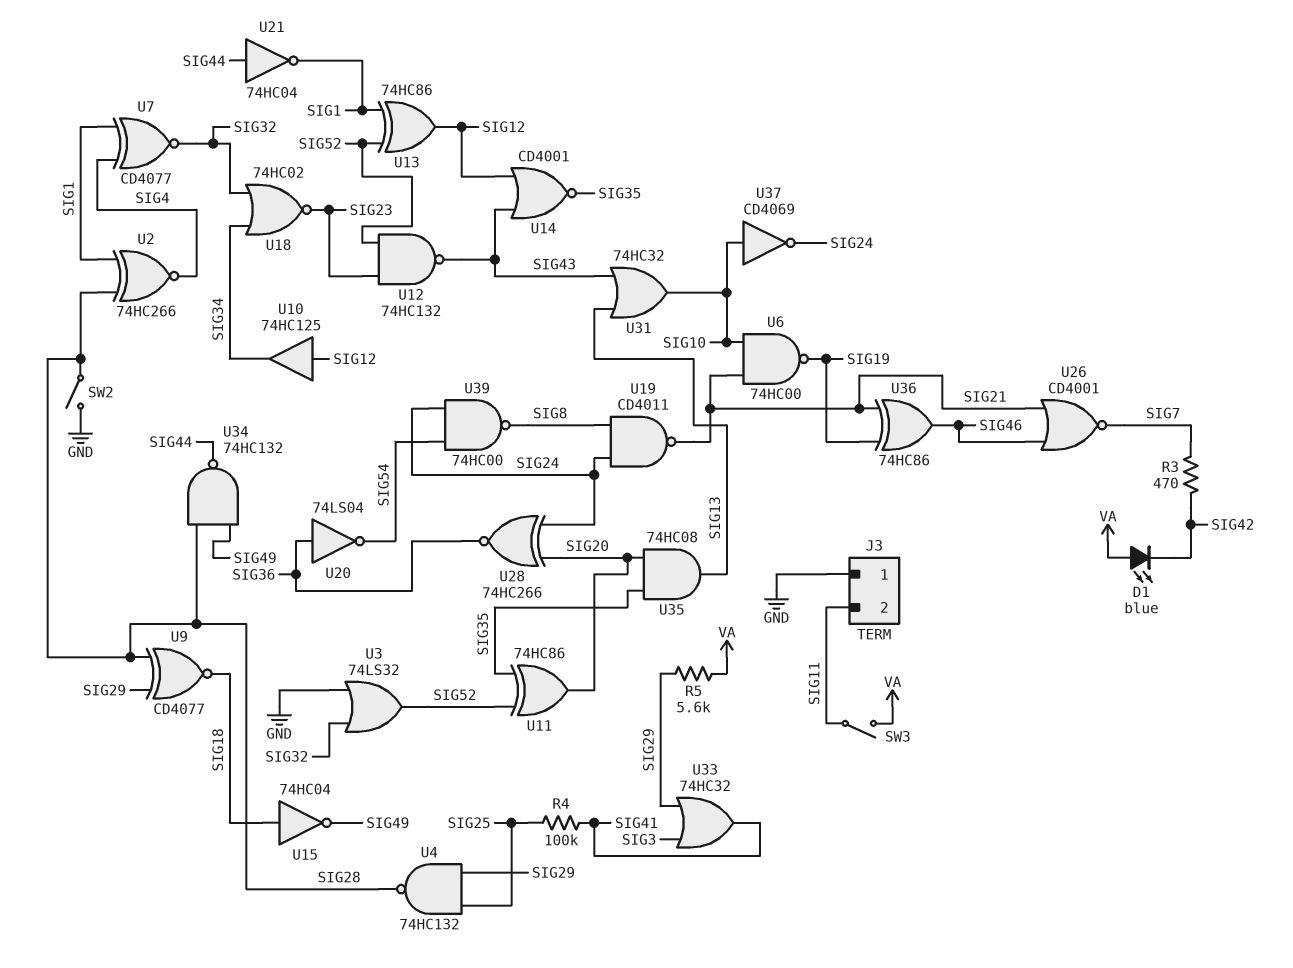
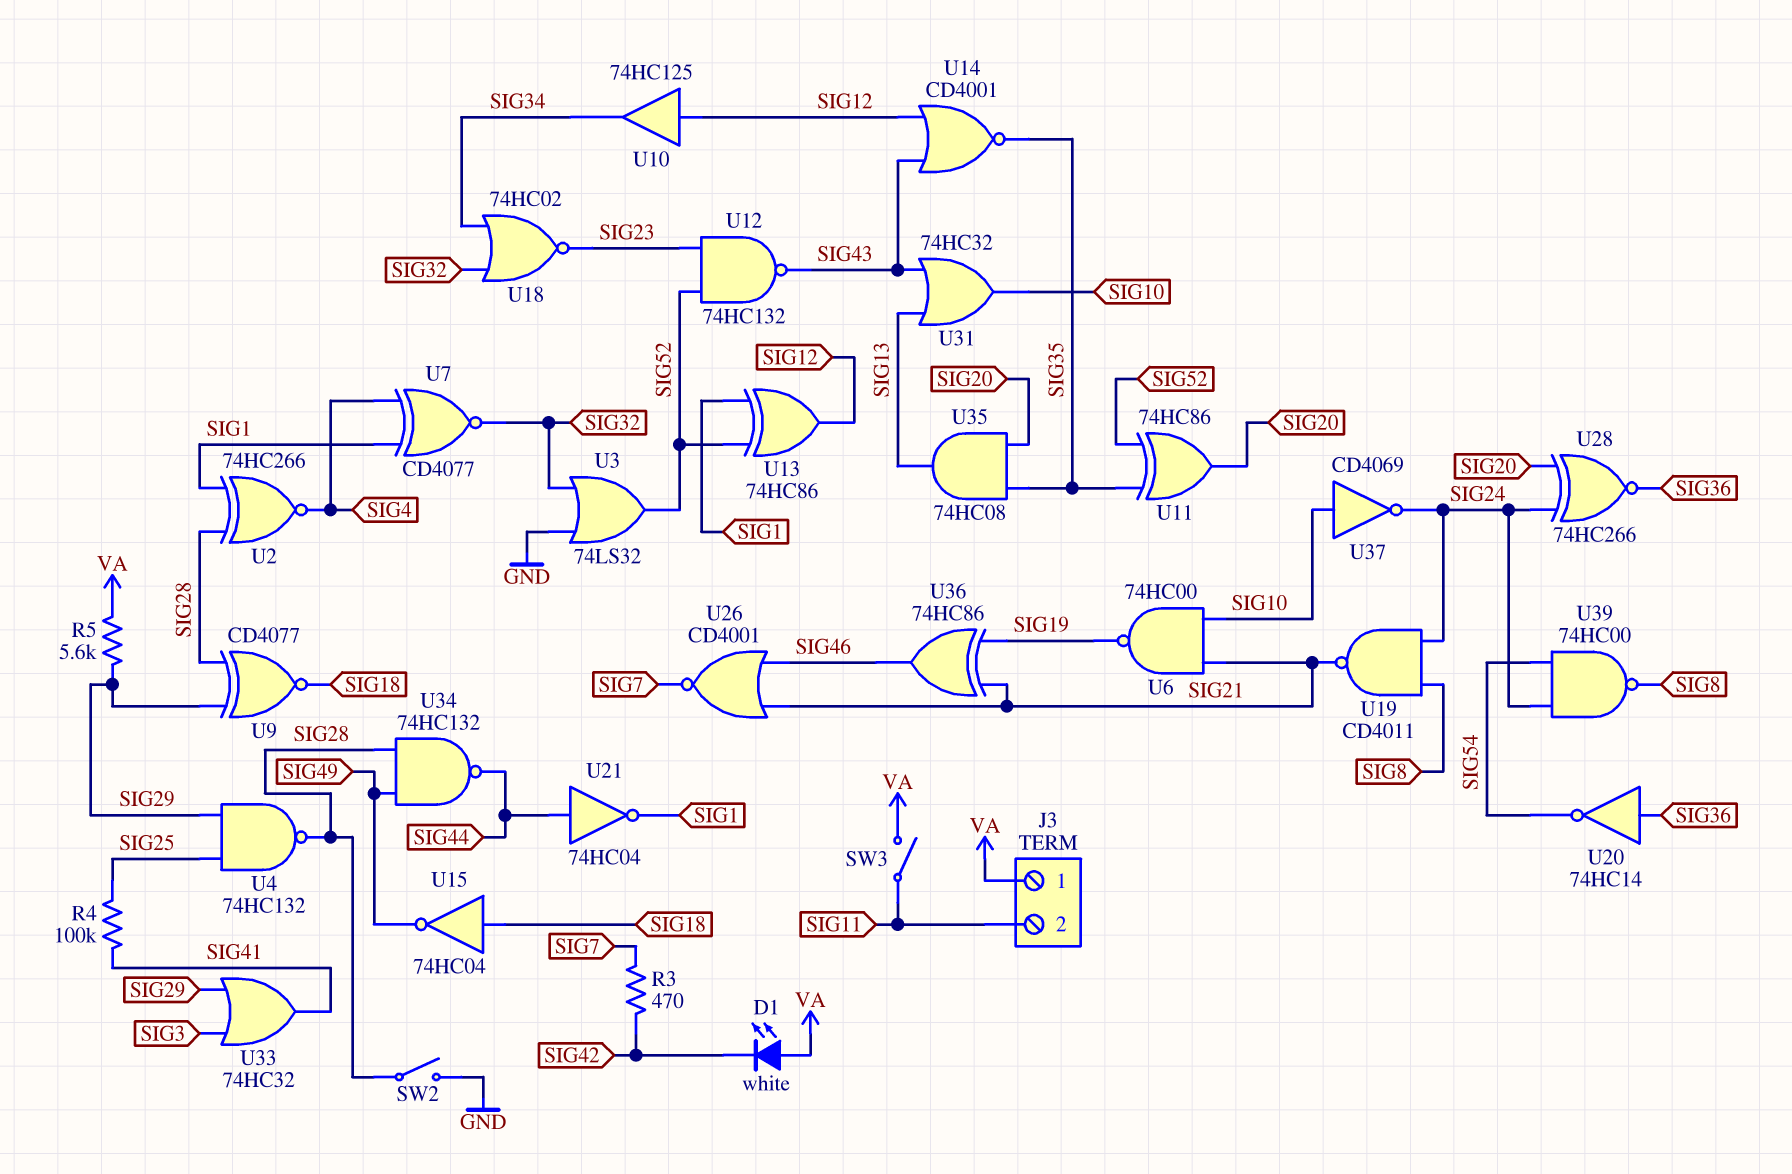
D1: LED blue (A VA, K SIG42) -> LED white (A VA, K SIG42)
J3 pin 1: GND -> VA
U20: NOT 74LS04 (in SIG36, out SIG54) -> NOT 74HC14 (in SIG36, out SIG54)

